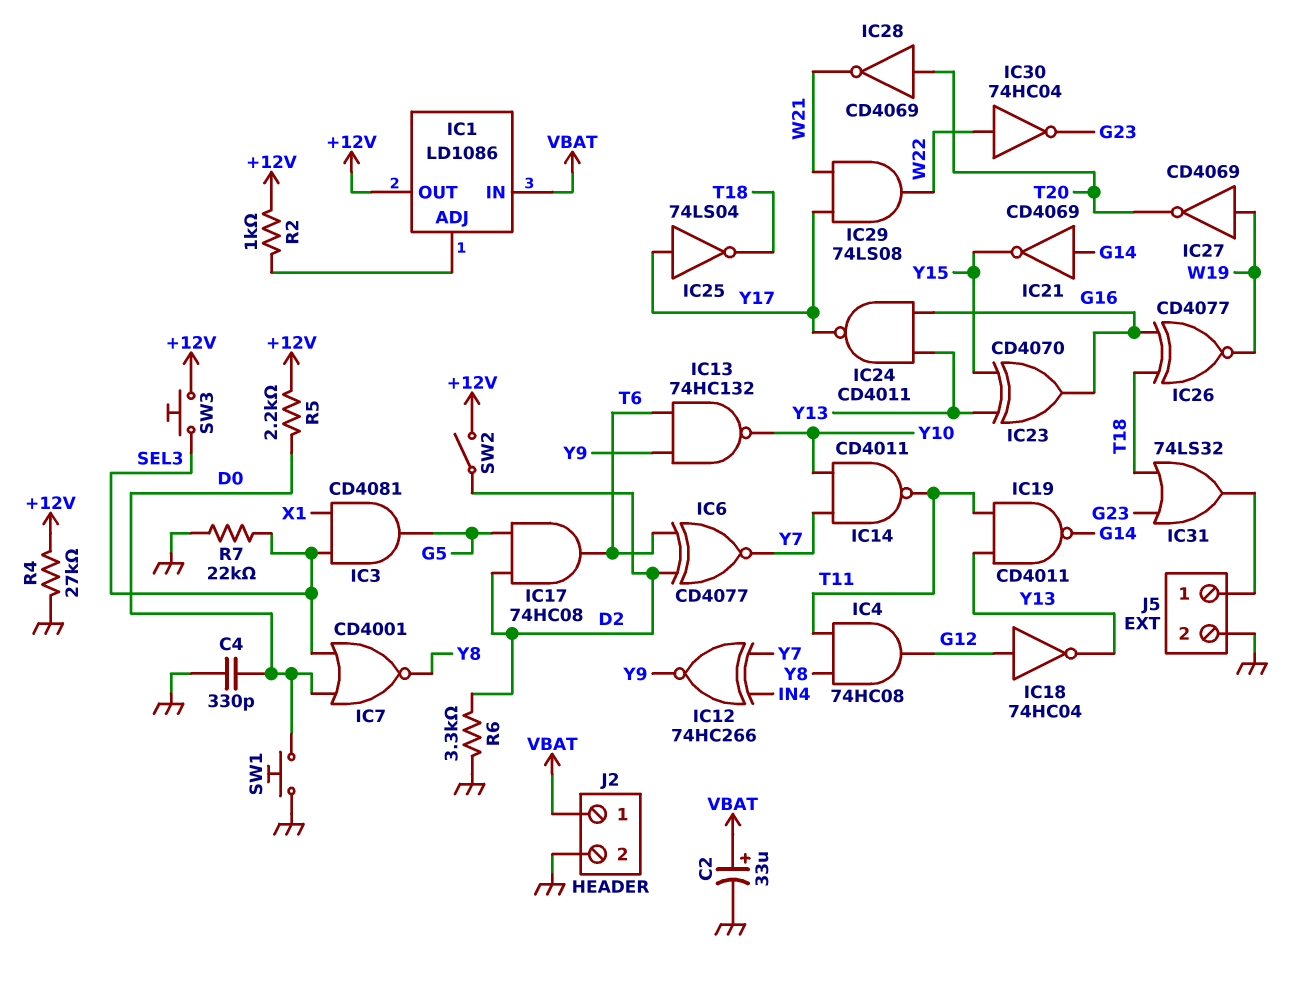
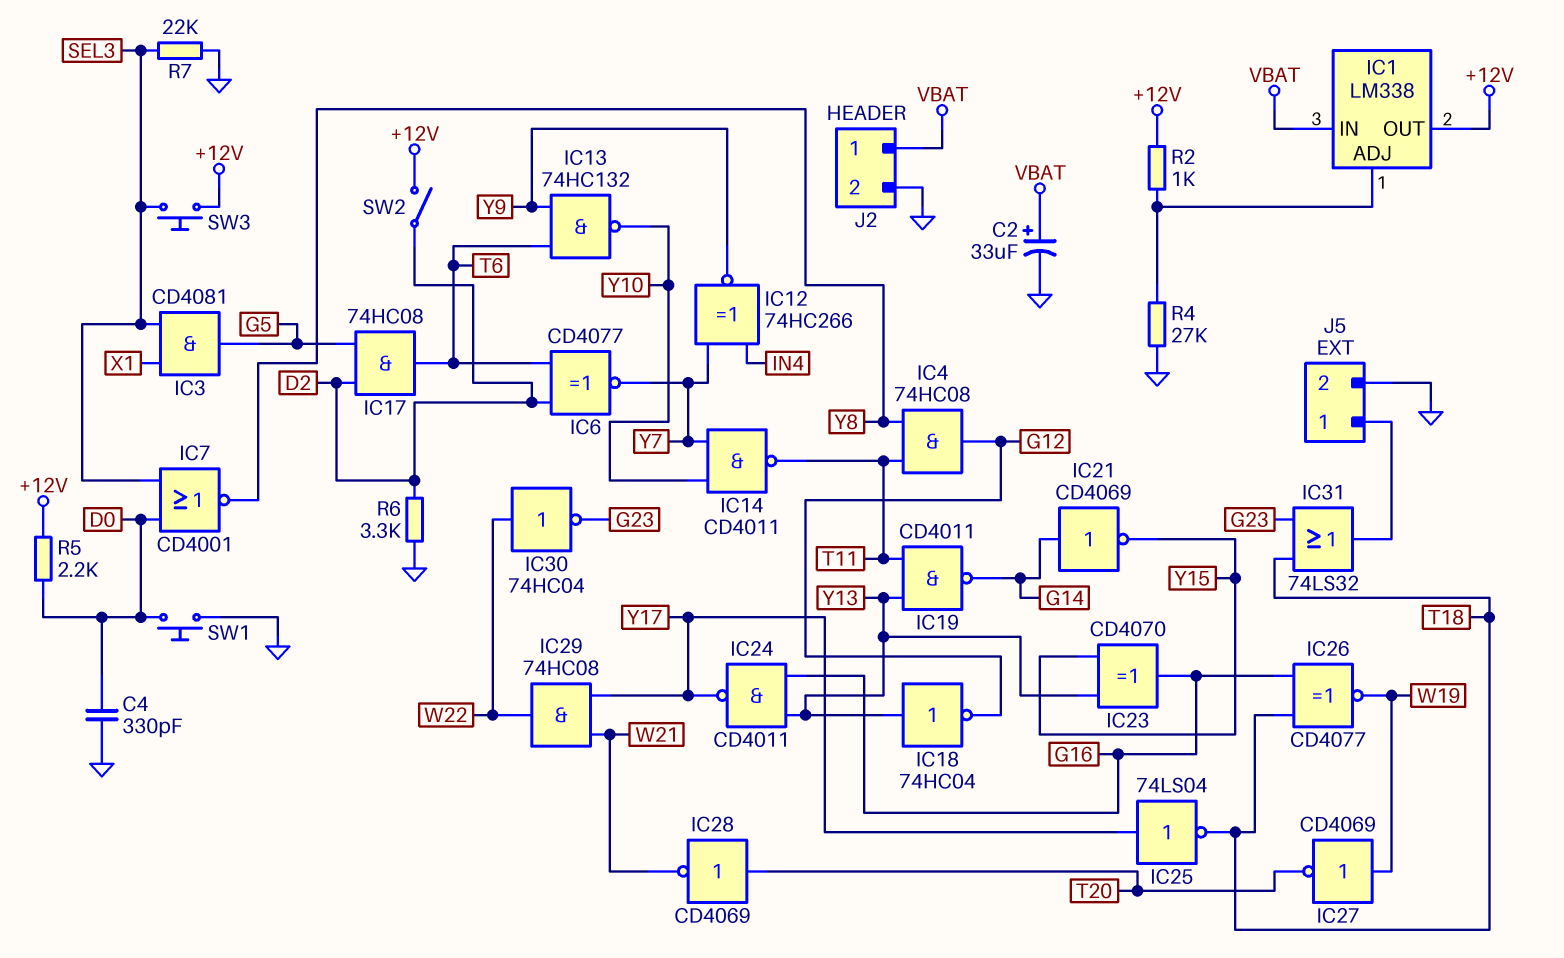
IC1: LD1086 -> LM338
IC18: NOT 74HC04 (in G12, out Y13) -> NOT 74HC04 (in Y13, out G12)
IC29: AND 74LS08 (in W21, in Y17, out W22) -> AND 74HC08 (in W21, in Y17, out W22)
R4: 27k (+12V, GND) -> 27k (GND, IC1/ADJ)

